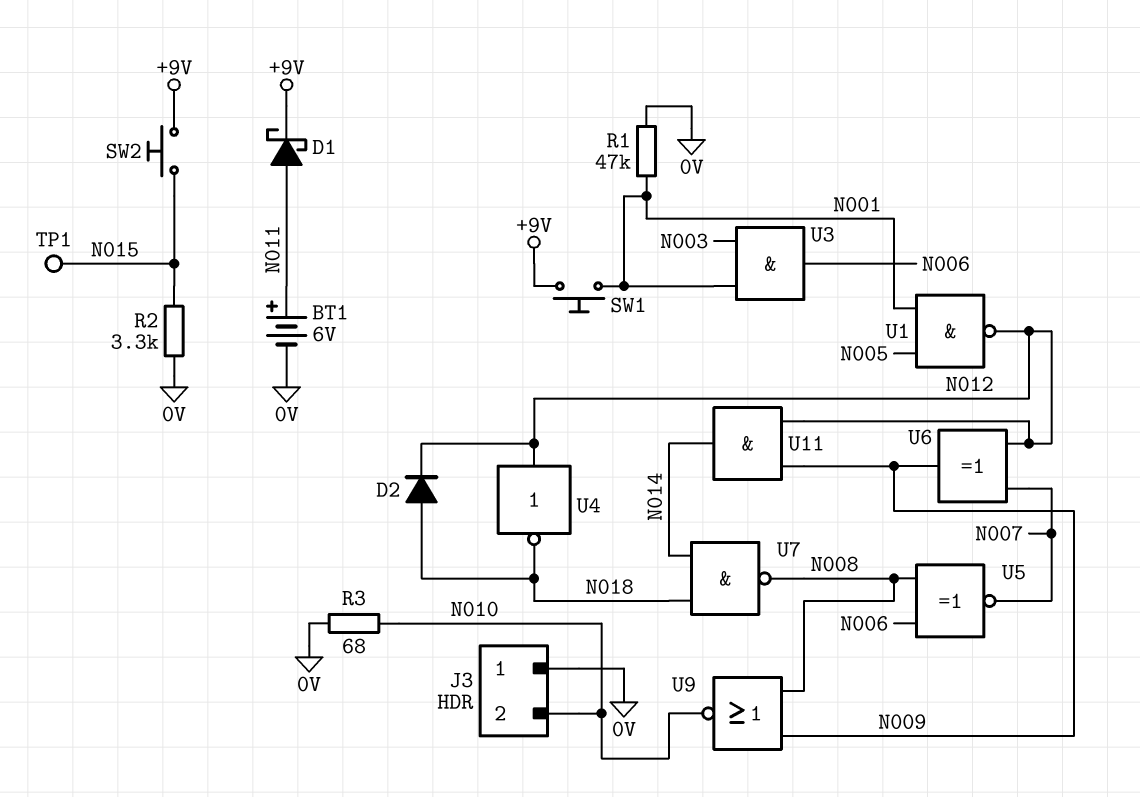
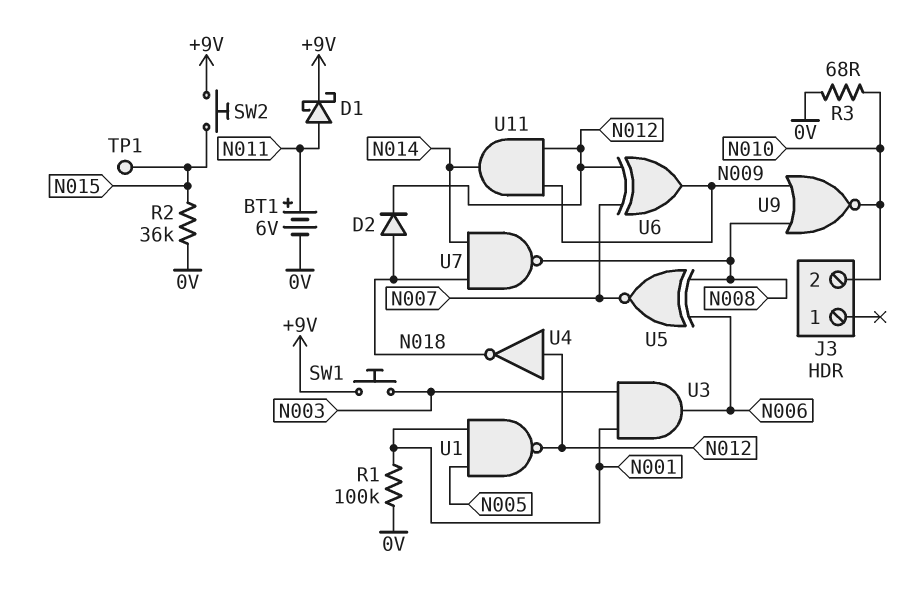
J3 pin 1: 0V -> none
R1: 47k (0V, N001) -> 100k (0V, N001)
R2: 3.3k (0V, N015) -> 36k (0V, N015)
SW1: button (+9V, N001) -> button (+9V, N003)

